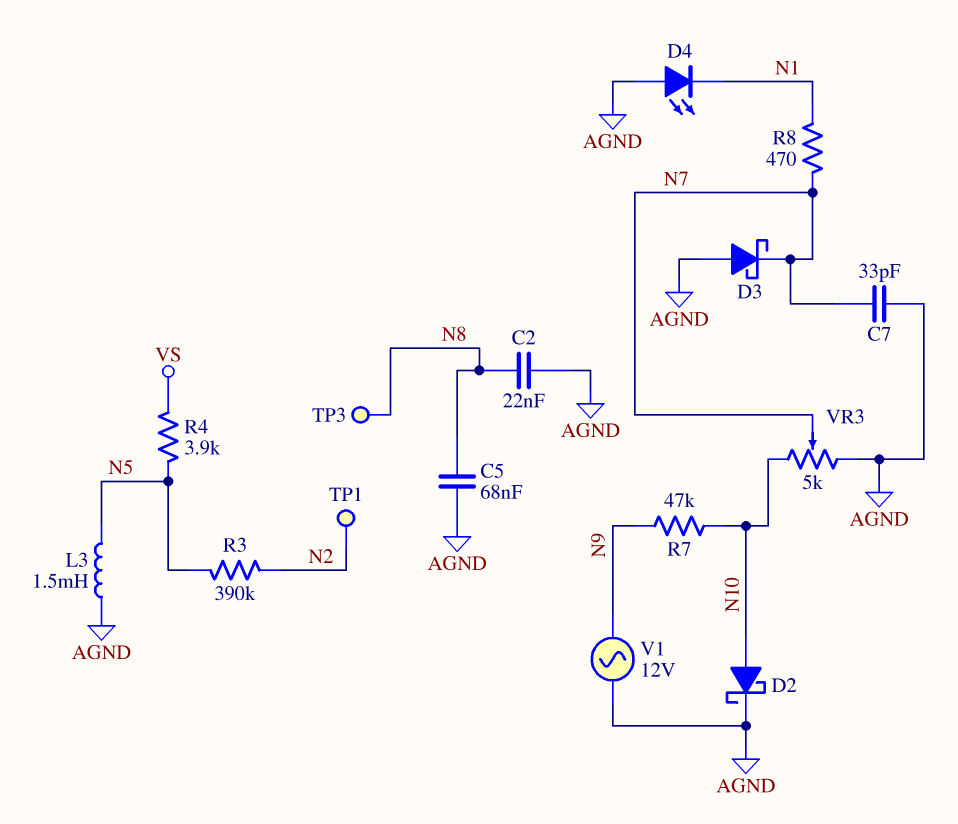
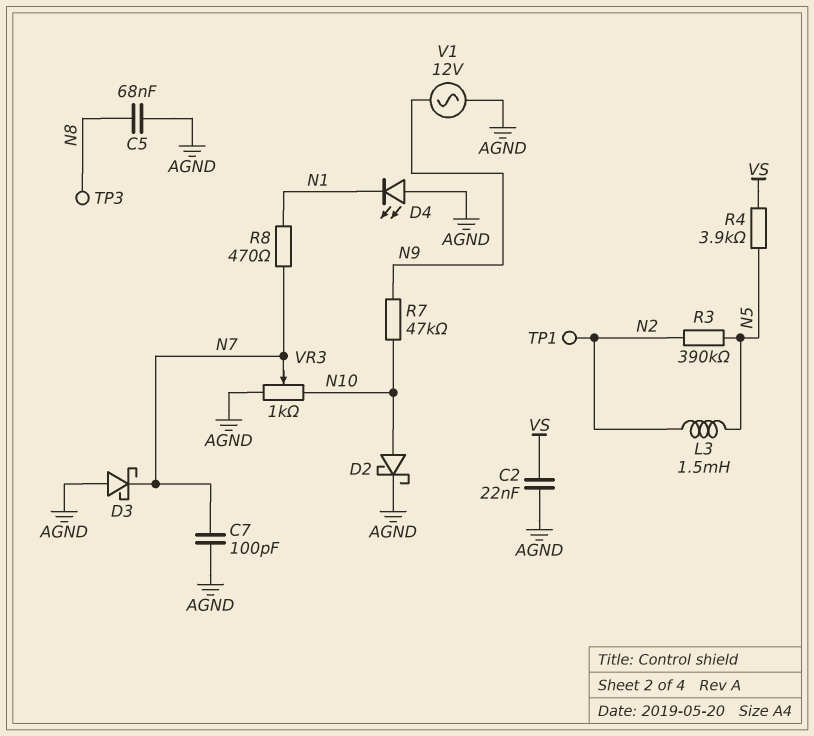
C2: 22nF (AGND, N8) -> 22nF (AGND, VS)
C7: 33pF (AGND, N7) -> 100pF (AGND, N7)
L3: 1.5mH (AGND, N5) -> 1.5mH (N2, N5)
VR3: 5k (AGND, N10, wiper N7) -> 1k (AGND, N10, wiper N7)

